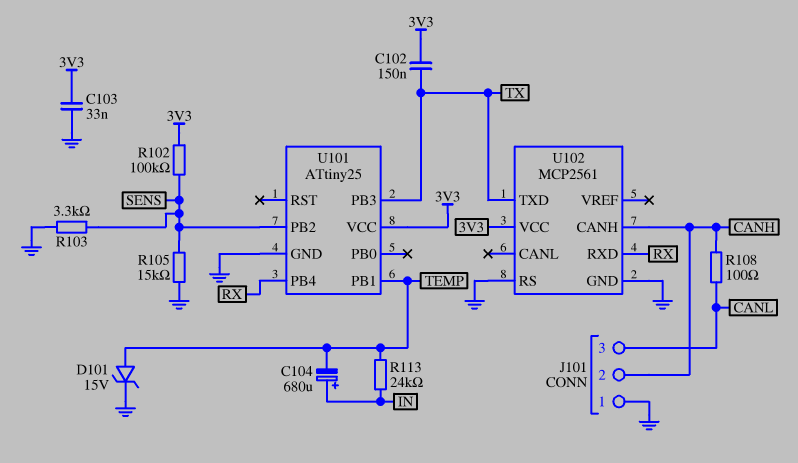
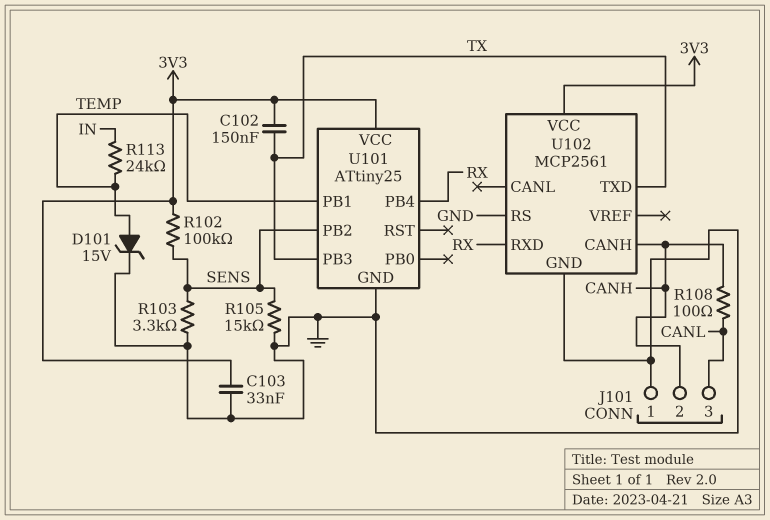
C104: 680uF (plus IN, minus TEMP) -> none

